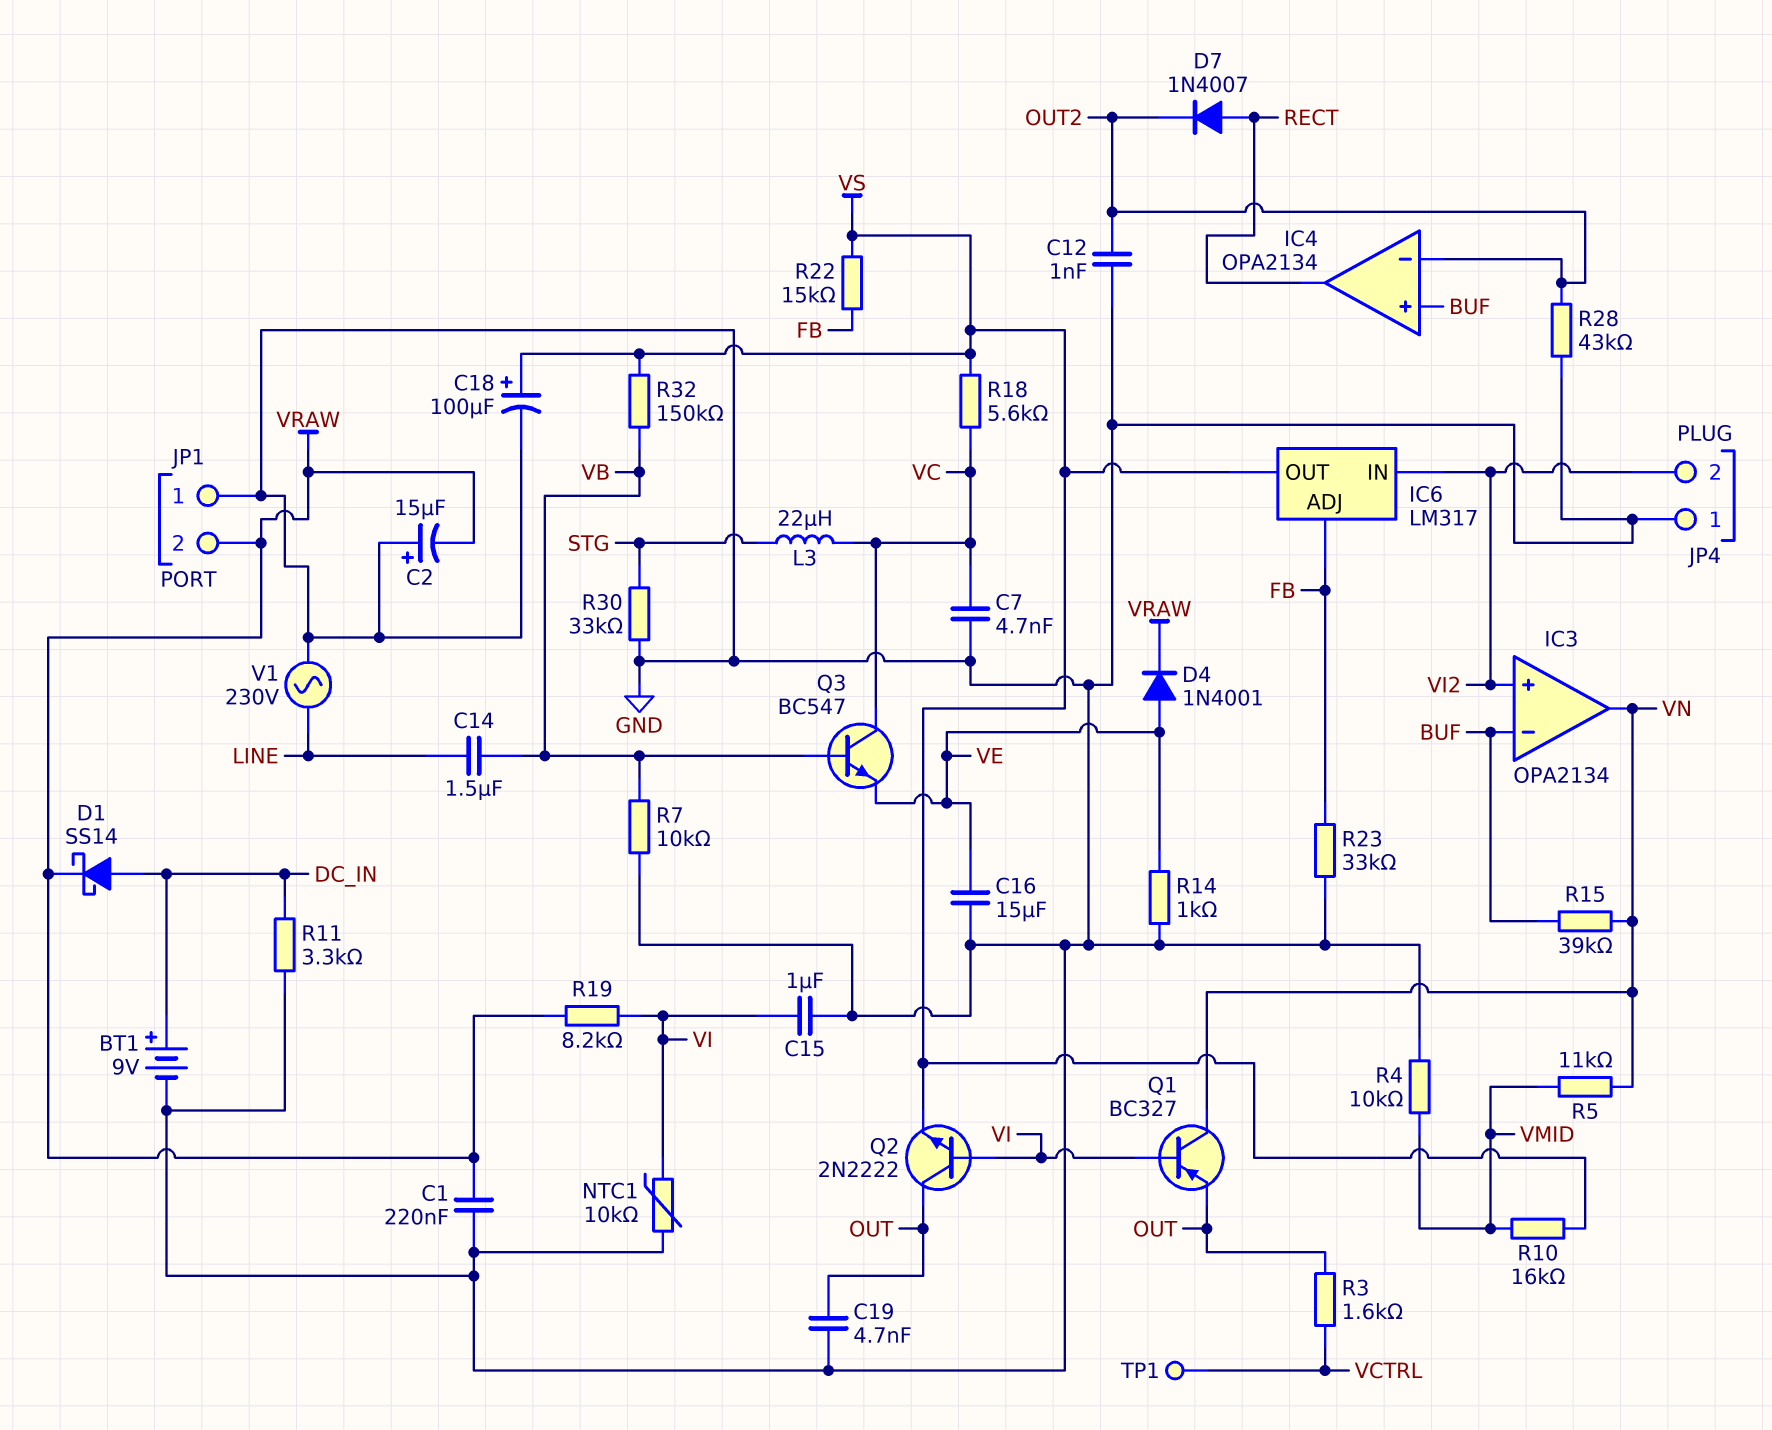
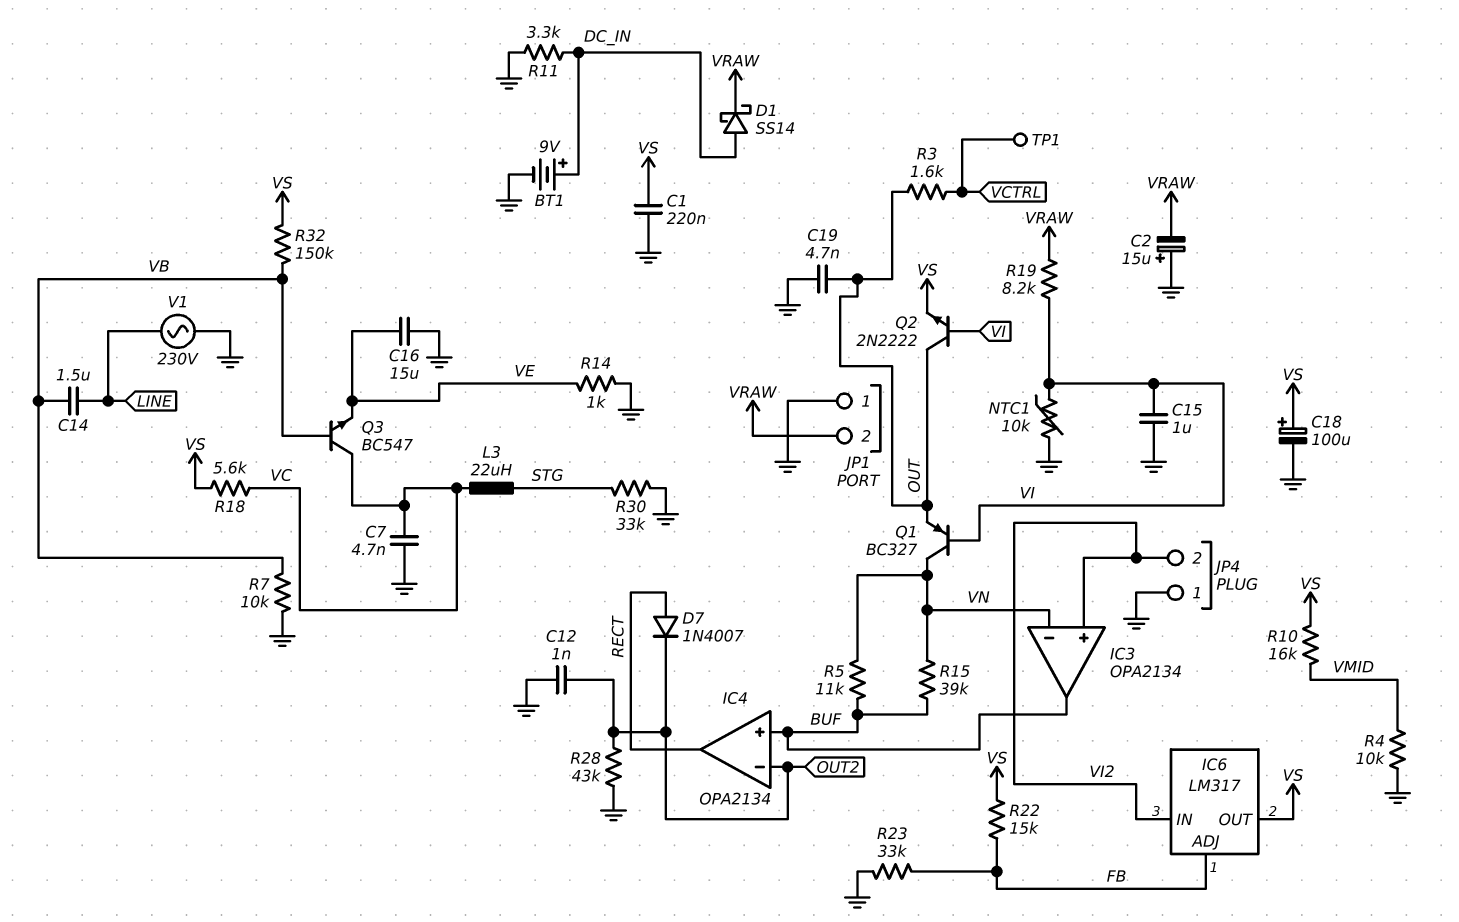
C1: 220nF (GND, VRAW) -> 220nF (GND, VS)
D4: diode 1N4001 (A VE, K VRAW) -> none
IC3 pin in-: BUF -> VN
IC3 pin out: VN -> BUF
R5: 11k (VMID, VN) -> 11k (BUF, VN)

